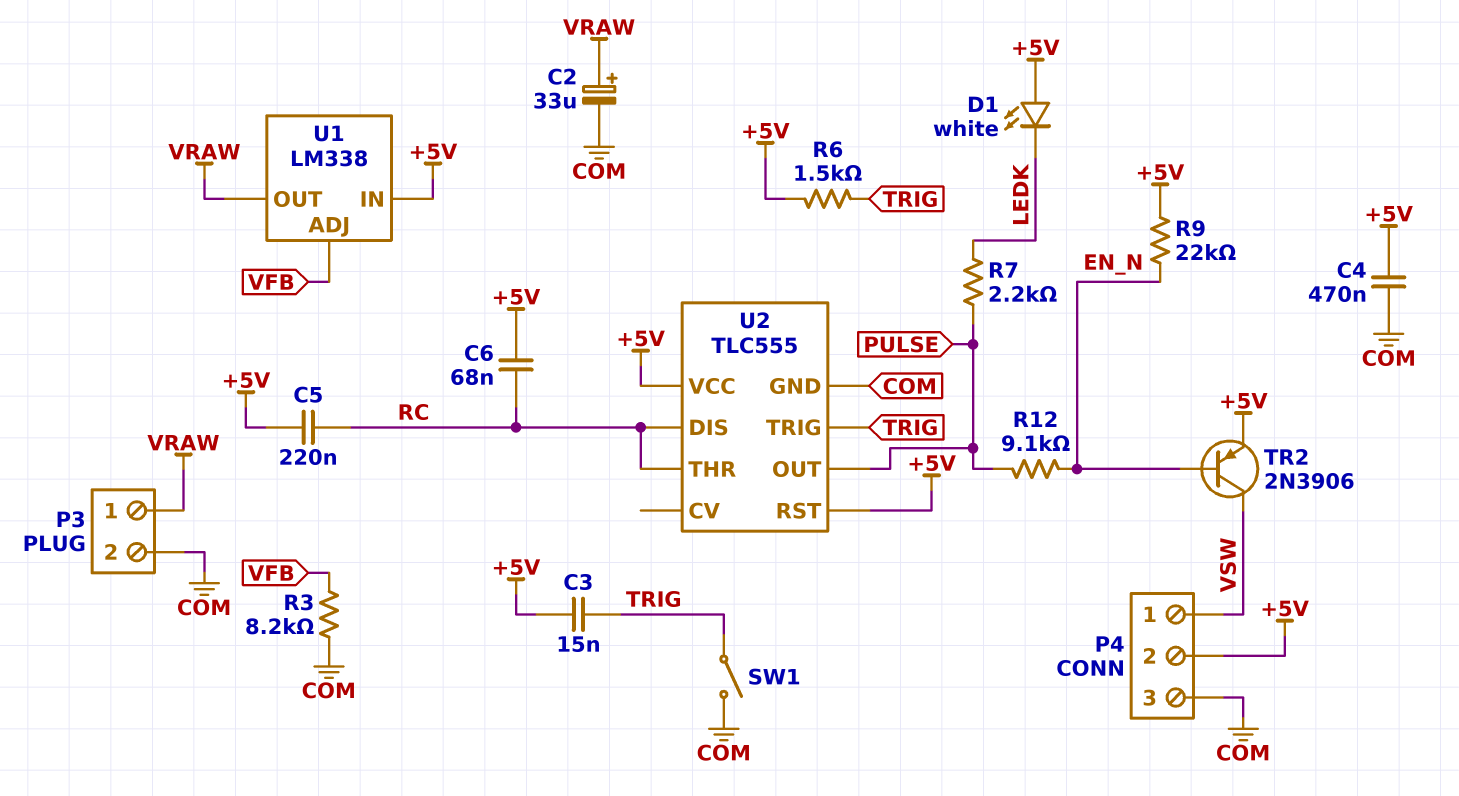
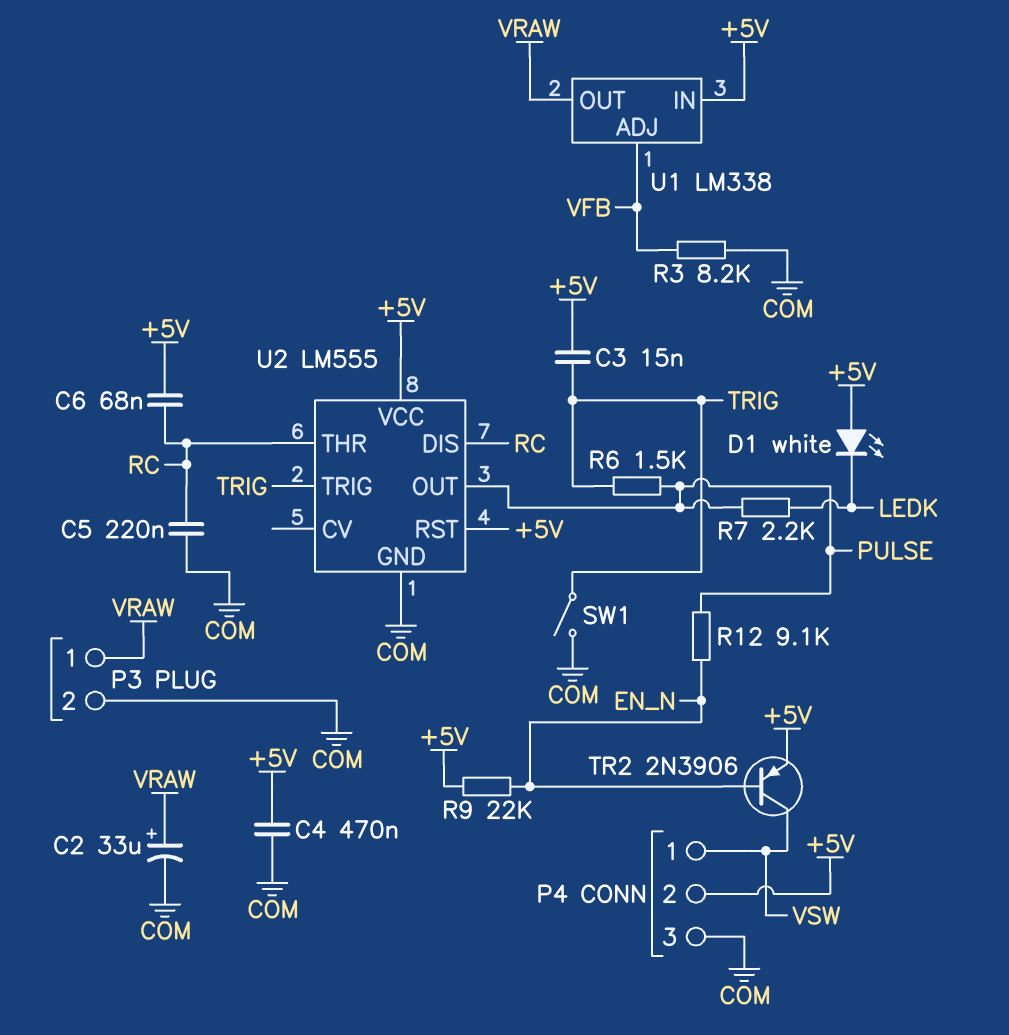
C5: 220nF (+5V, RC) -> 220nF (COM, RC)
R6: 1.5k (+5V, TRIG) -> 1.5k (PULSE, TRIG)
U2: TLC555 -> LM555

